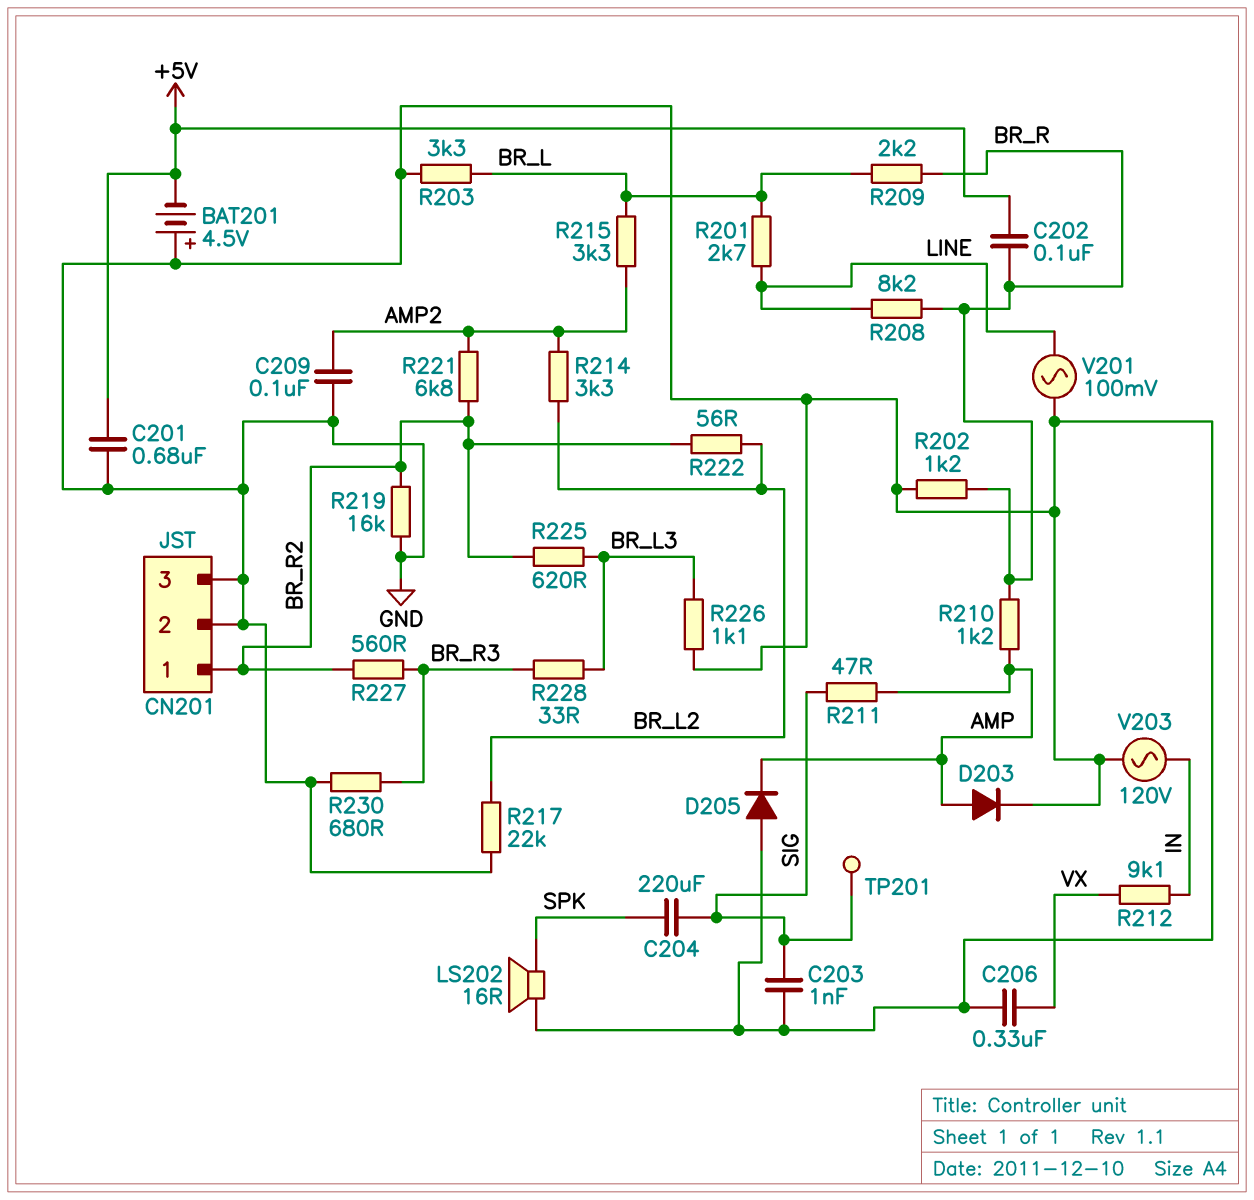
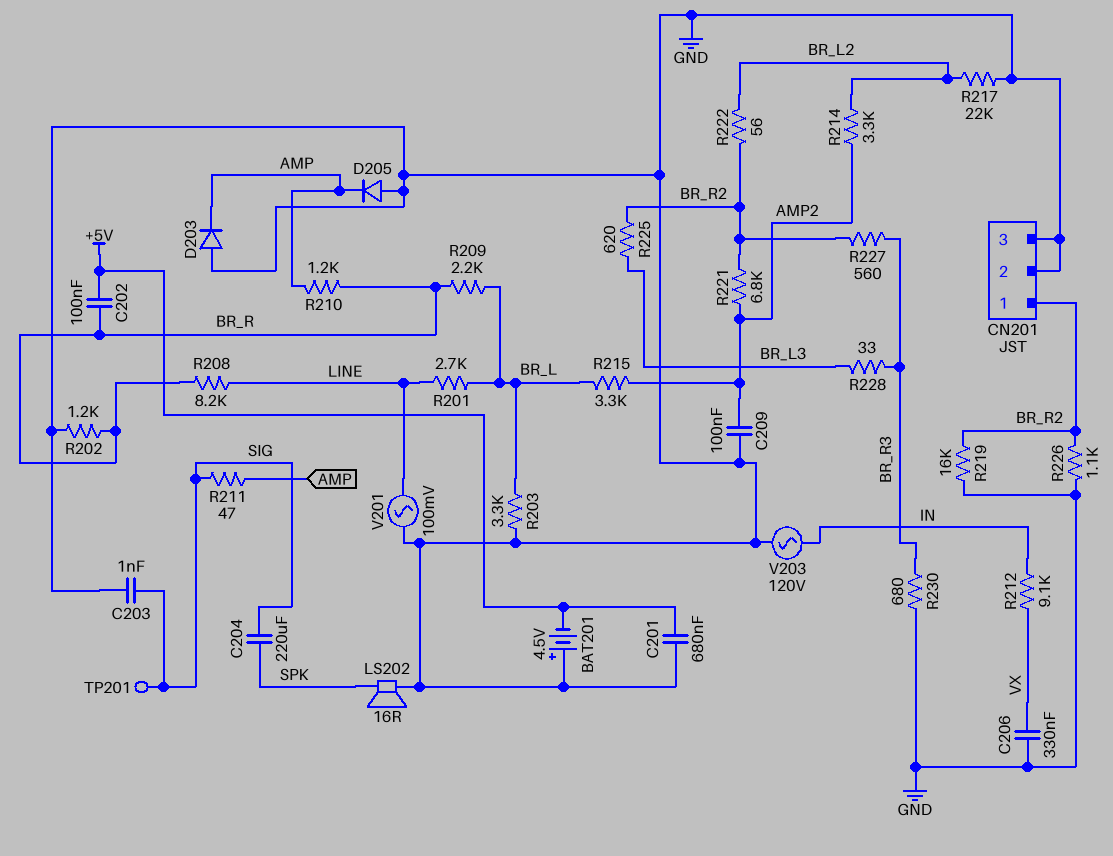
D203: diode (A AMP, K GND) -> diode (A GND, K AMP)
R226: 1.1k (BR_L3, GND) -> 1.1k (BR_R2, GND)

